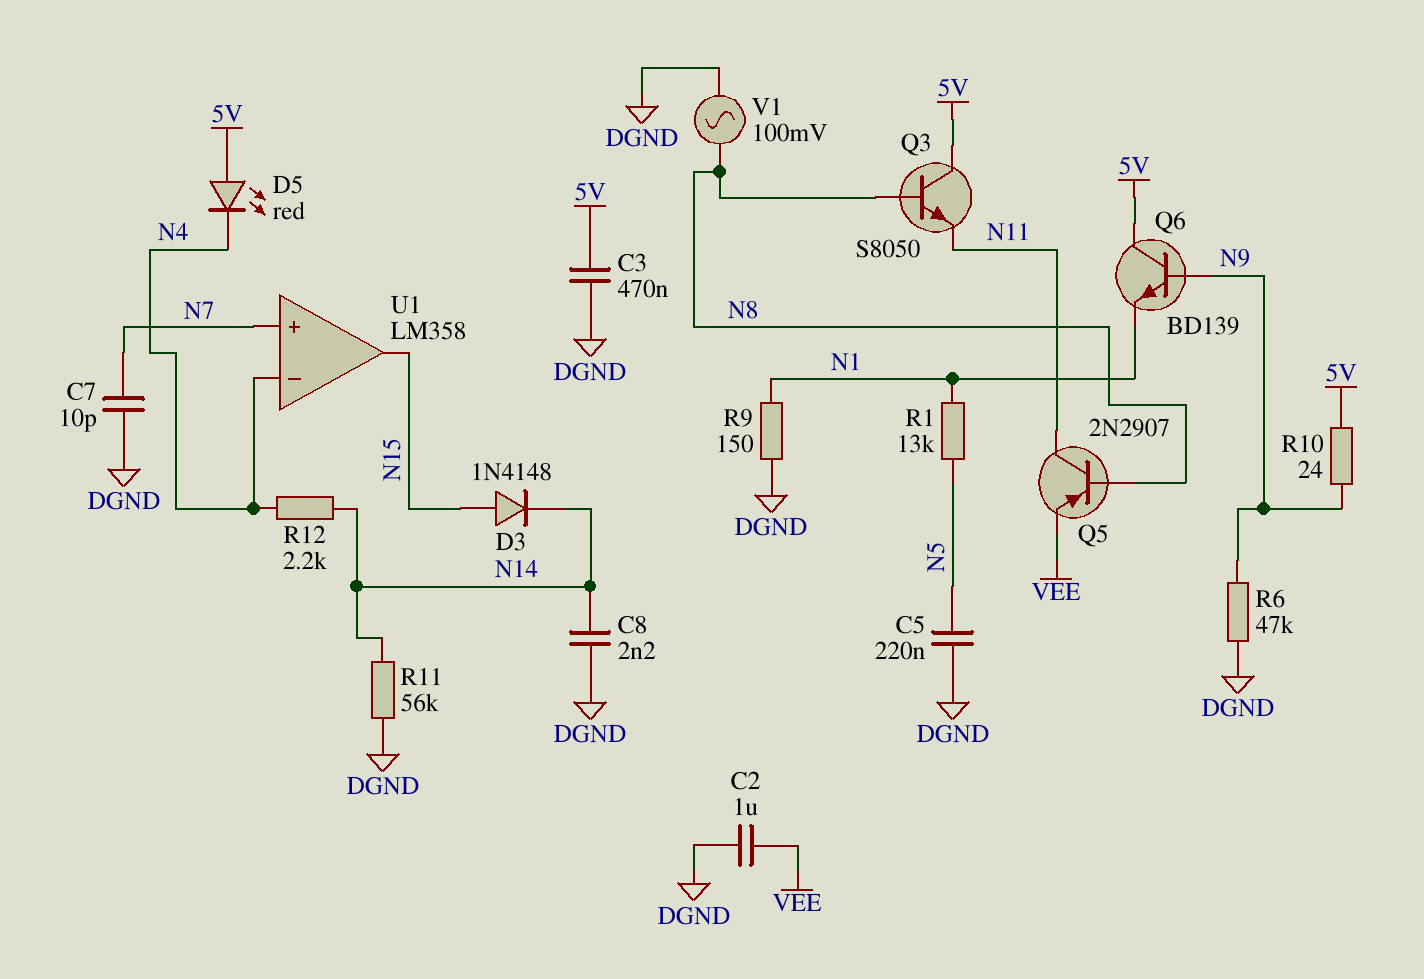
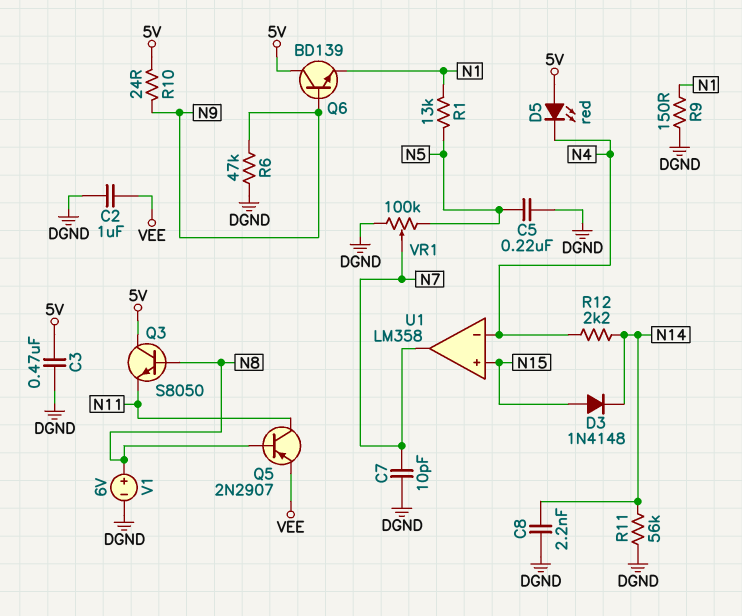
U1 pin in+: N7 -> N15
U1 pin out: N15 -> N7
V1: AC 100mV (DGND, N8) -> 6V (plus N8, minus DGND)
VR1: none -> 100k (DGND, N5, wiper N7)

